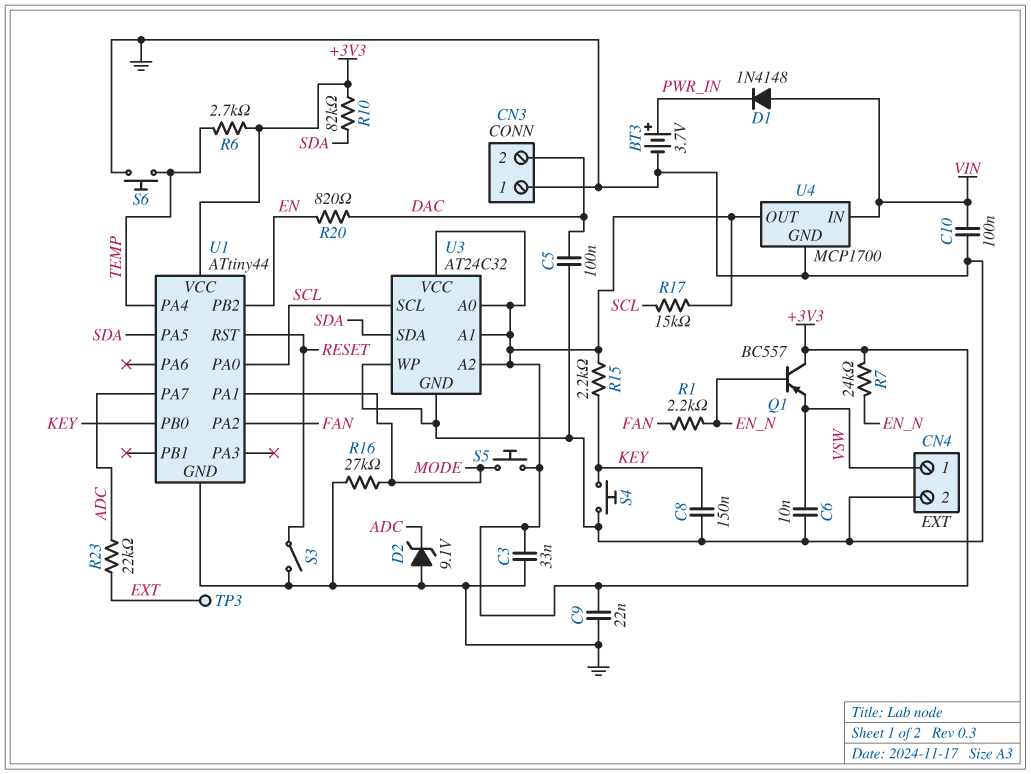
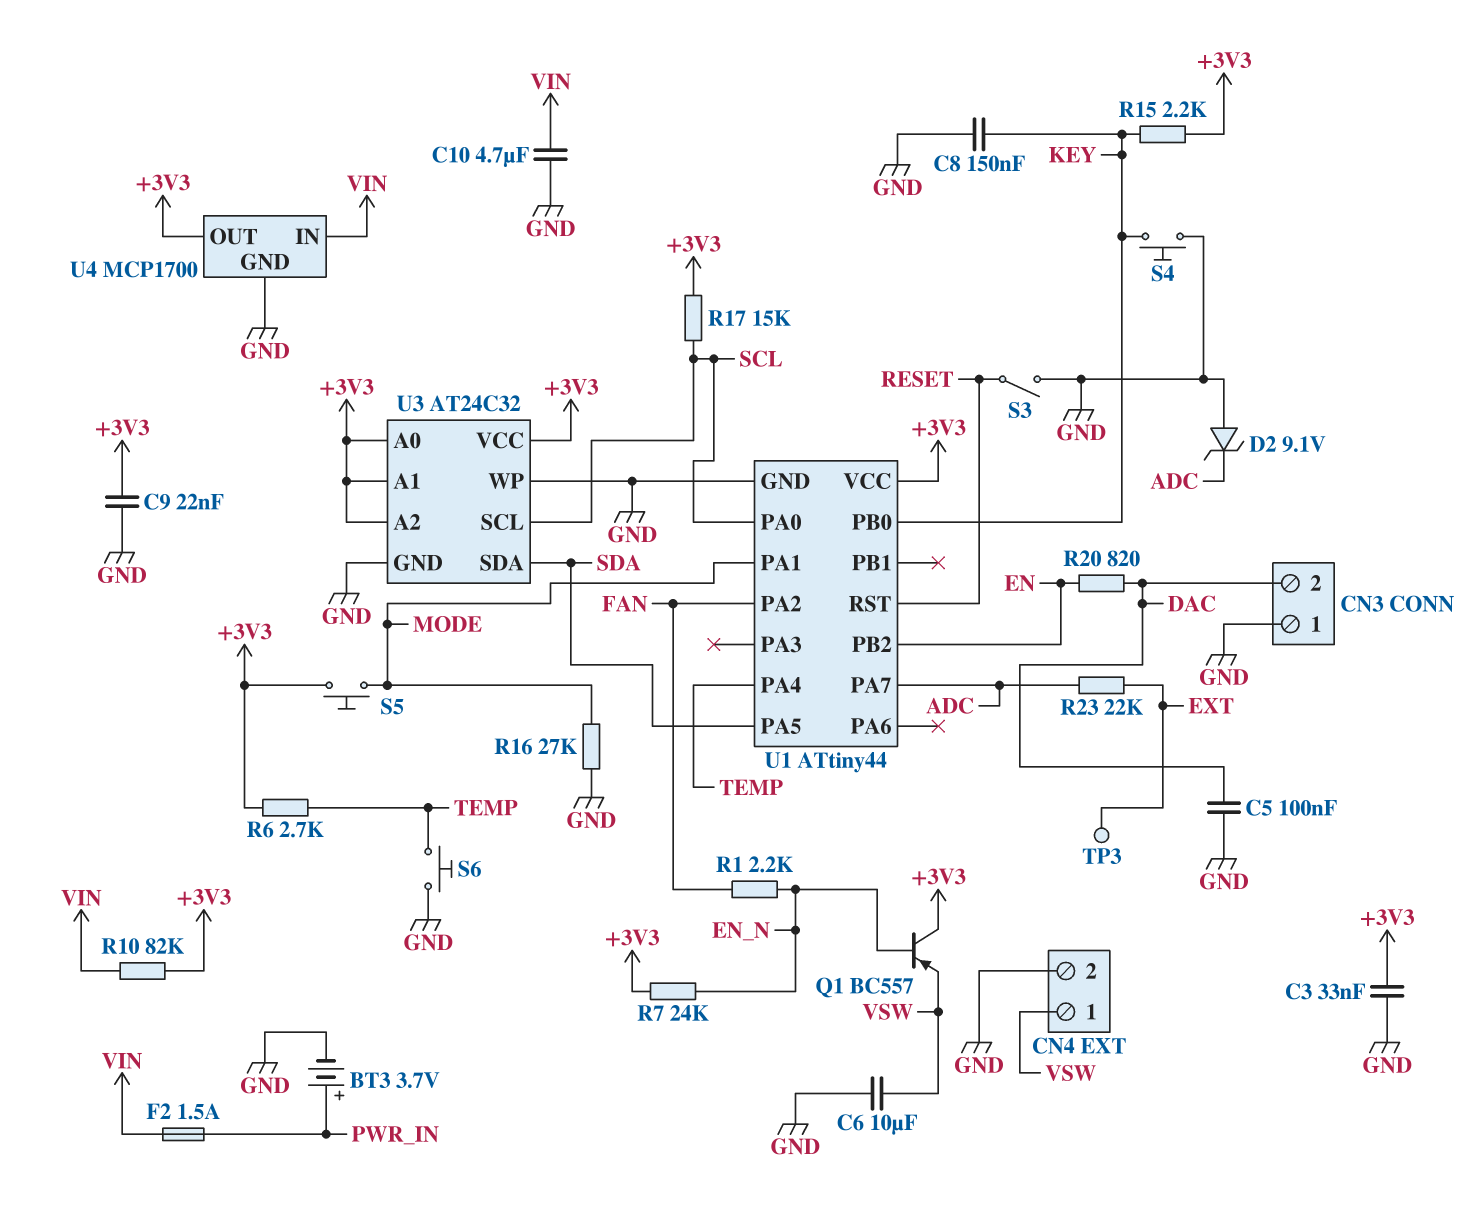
C6: 10nF (GND, VSW) -> 10uF (GND, VSW)
C10: 100nF (GND, VIN) -> 4.7uF (GND, VIN)
D1: diode 1N4148 (A VIN, K PWR_IN) -> none
F2: none -> 1.5A (PWR_IN, VIN)
R10: 82k (+3V3, SDA) -> 82k (+3V3, VIN)

